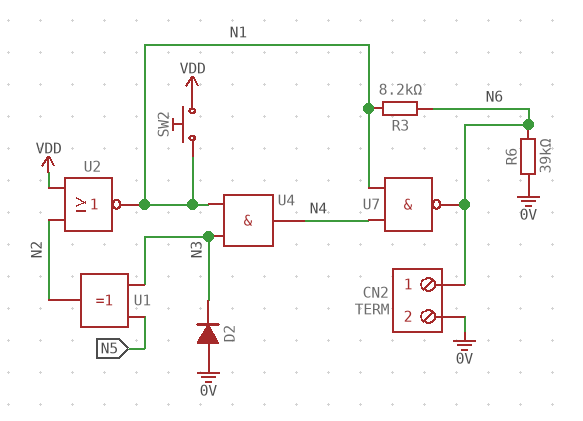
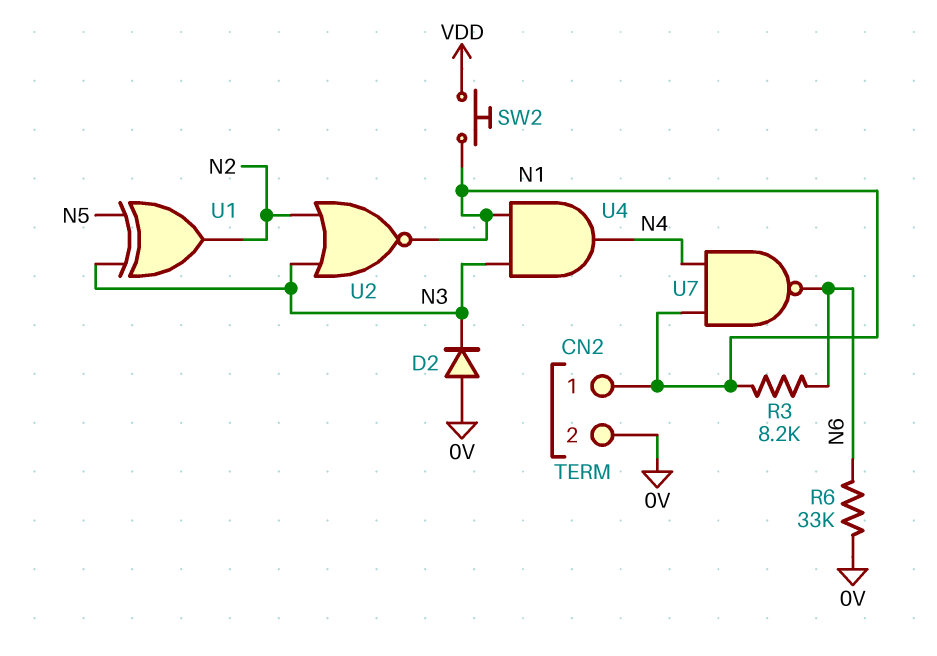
CN2 pin 1: N6 -> N1
R6: 39k (0V, N6) -> 33k (0V, N6)
U2: NOR (in N2, in VDD, out N1) -> NOR (in N2, in N3, out N1)

